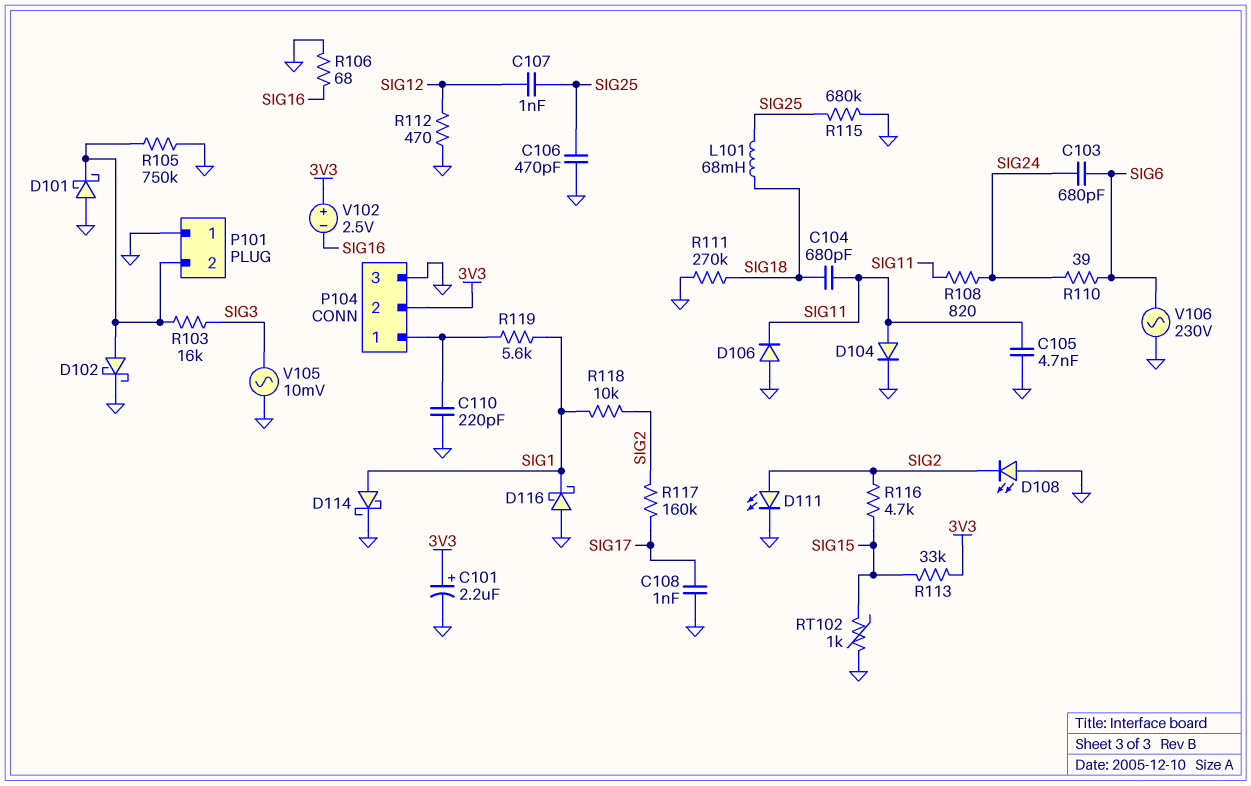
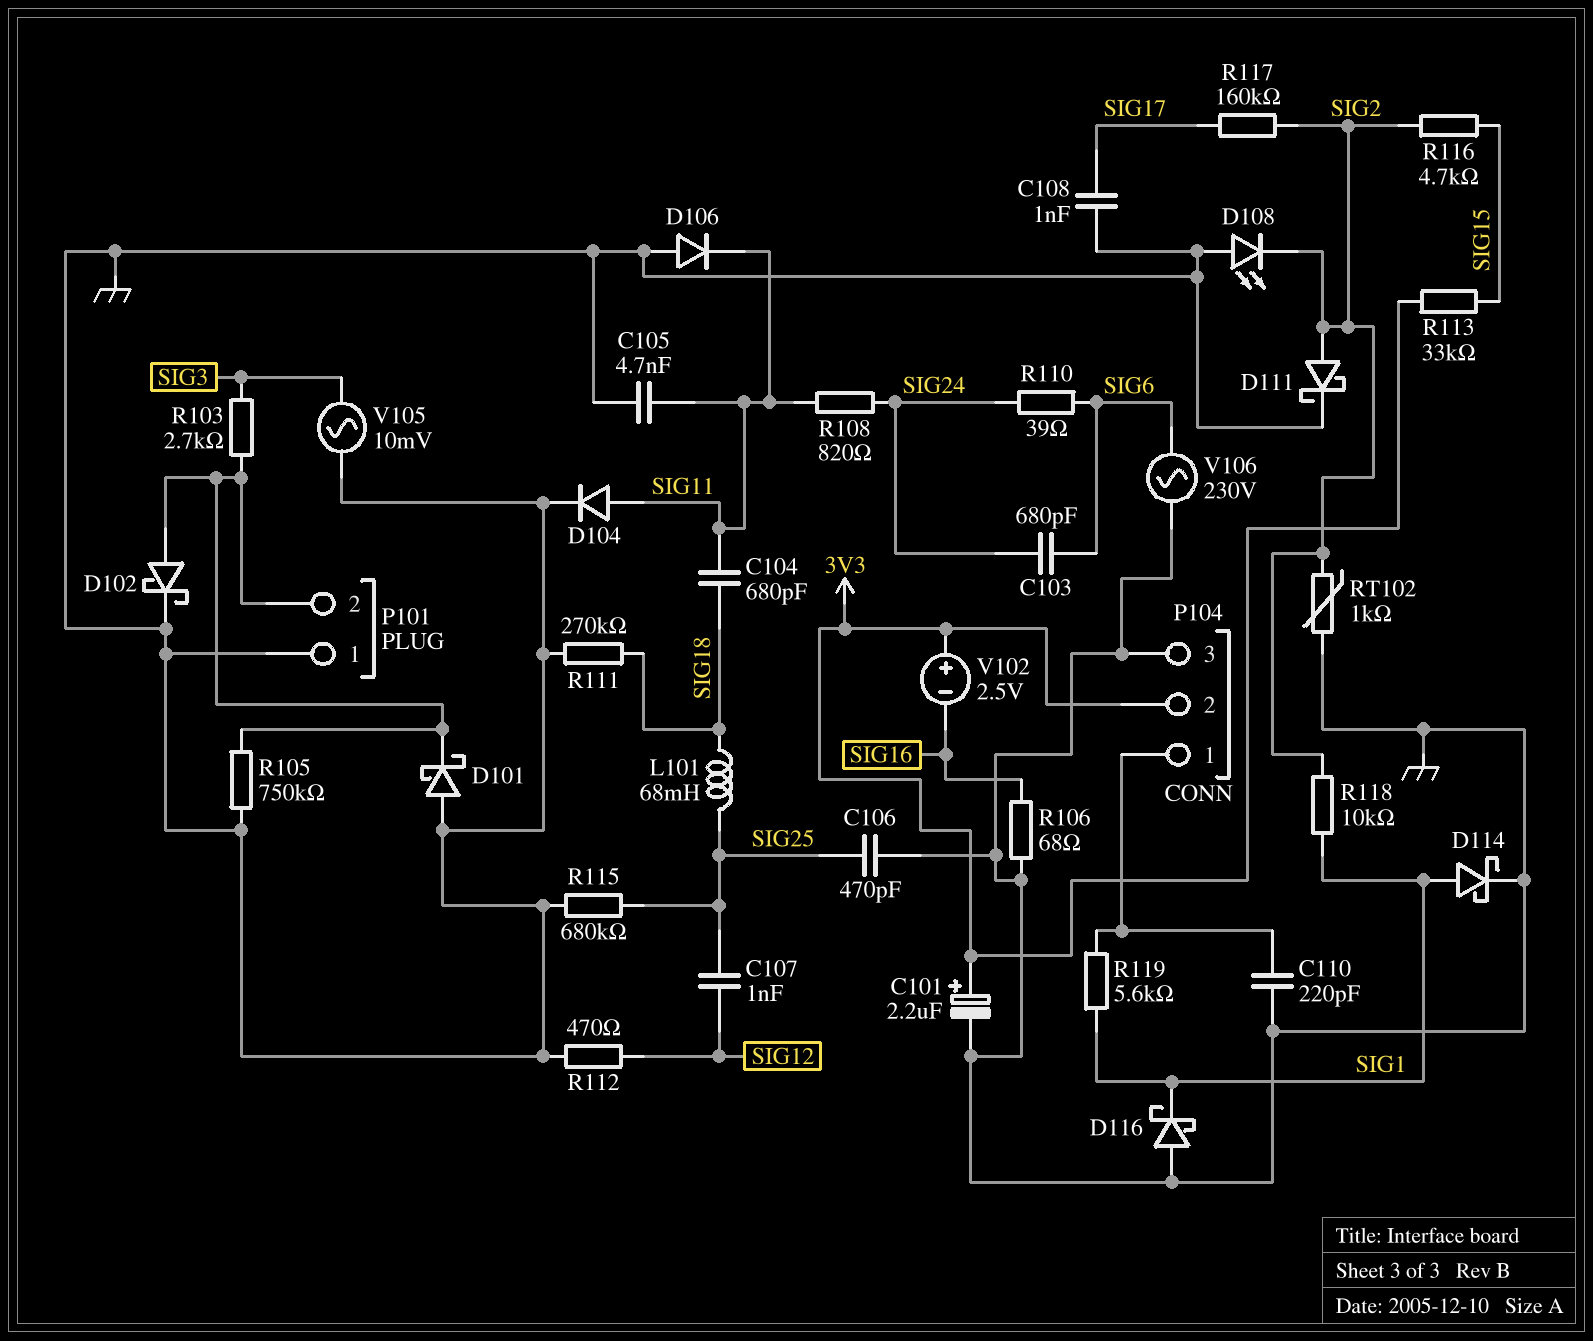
D111: LED (A SIG2, K GND) -> schottky (A SIG2, K GND)
R103: 16k (P101/2, SIG3) -> 2.7k (P101/2, SIG3)
RT102: 1k (GND, SIG15) -> 1k (GND, SIG2)

